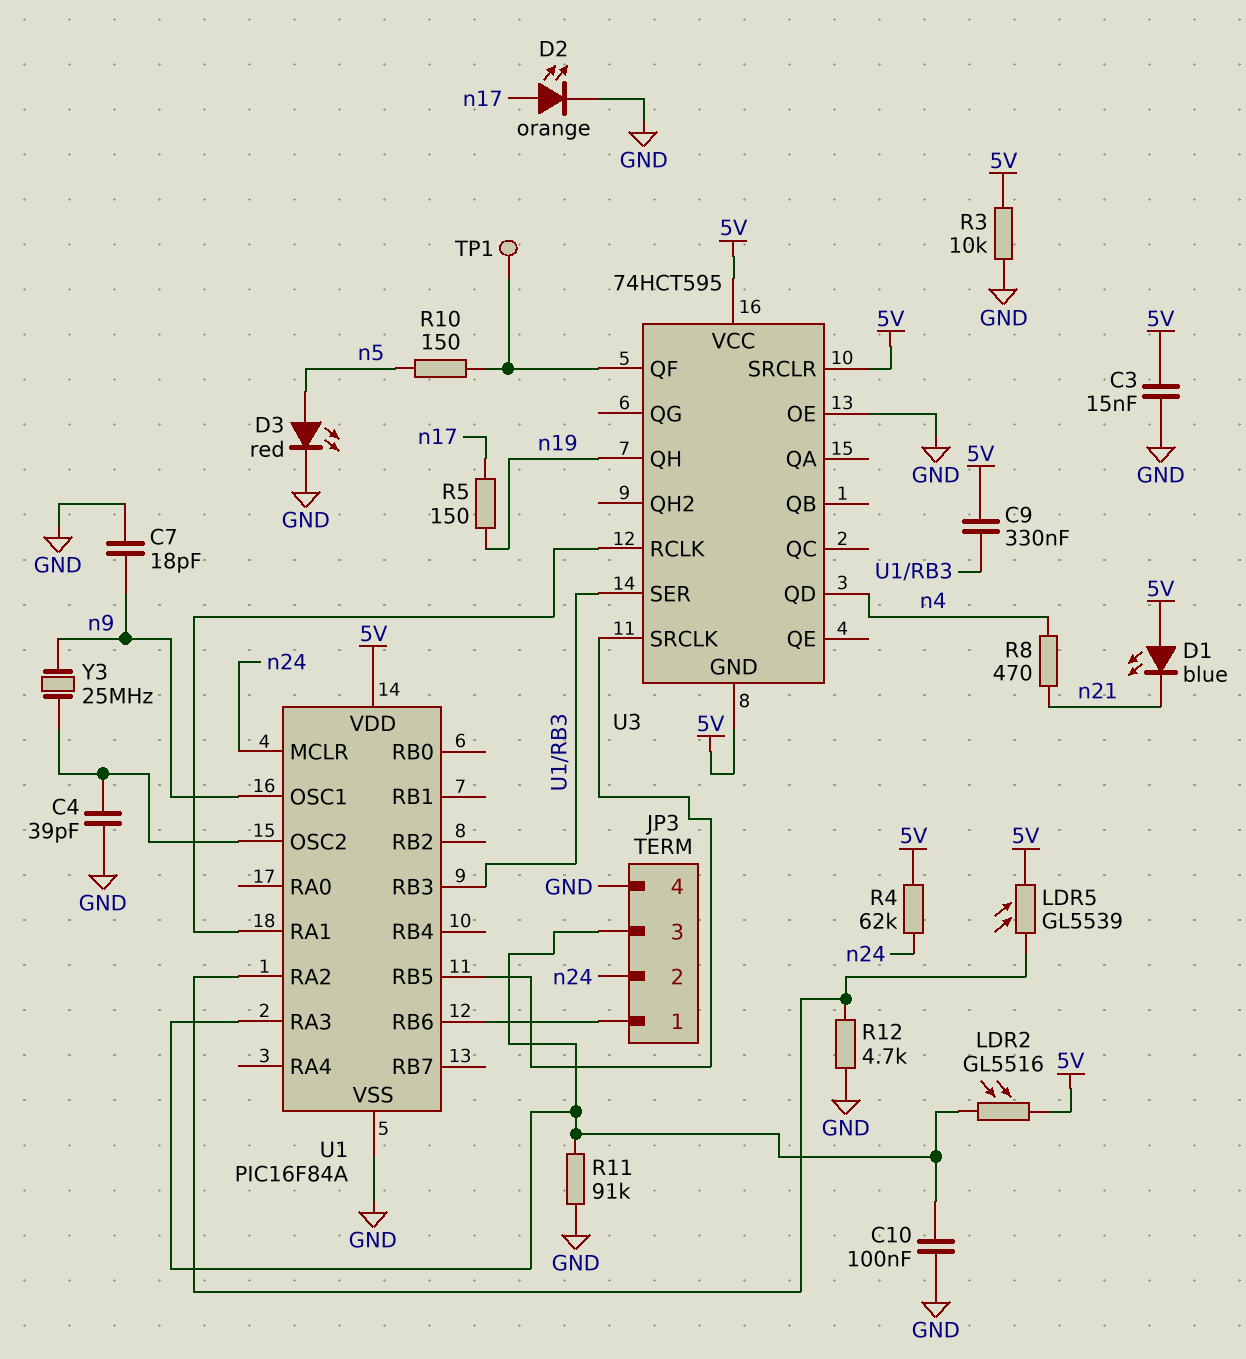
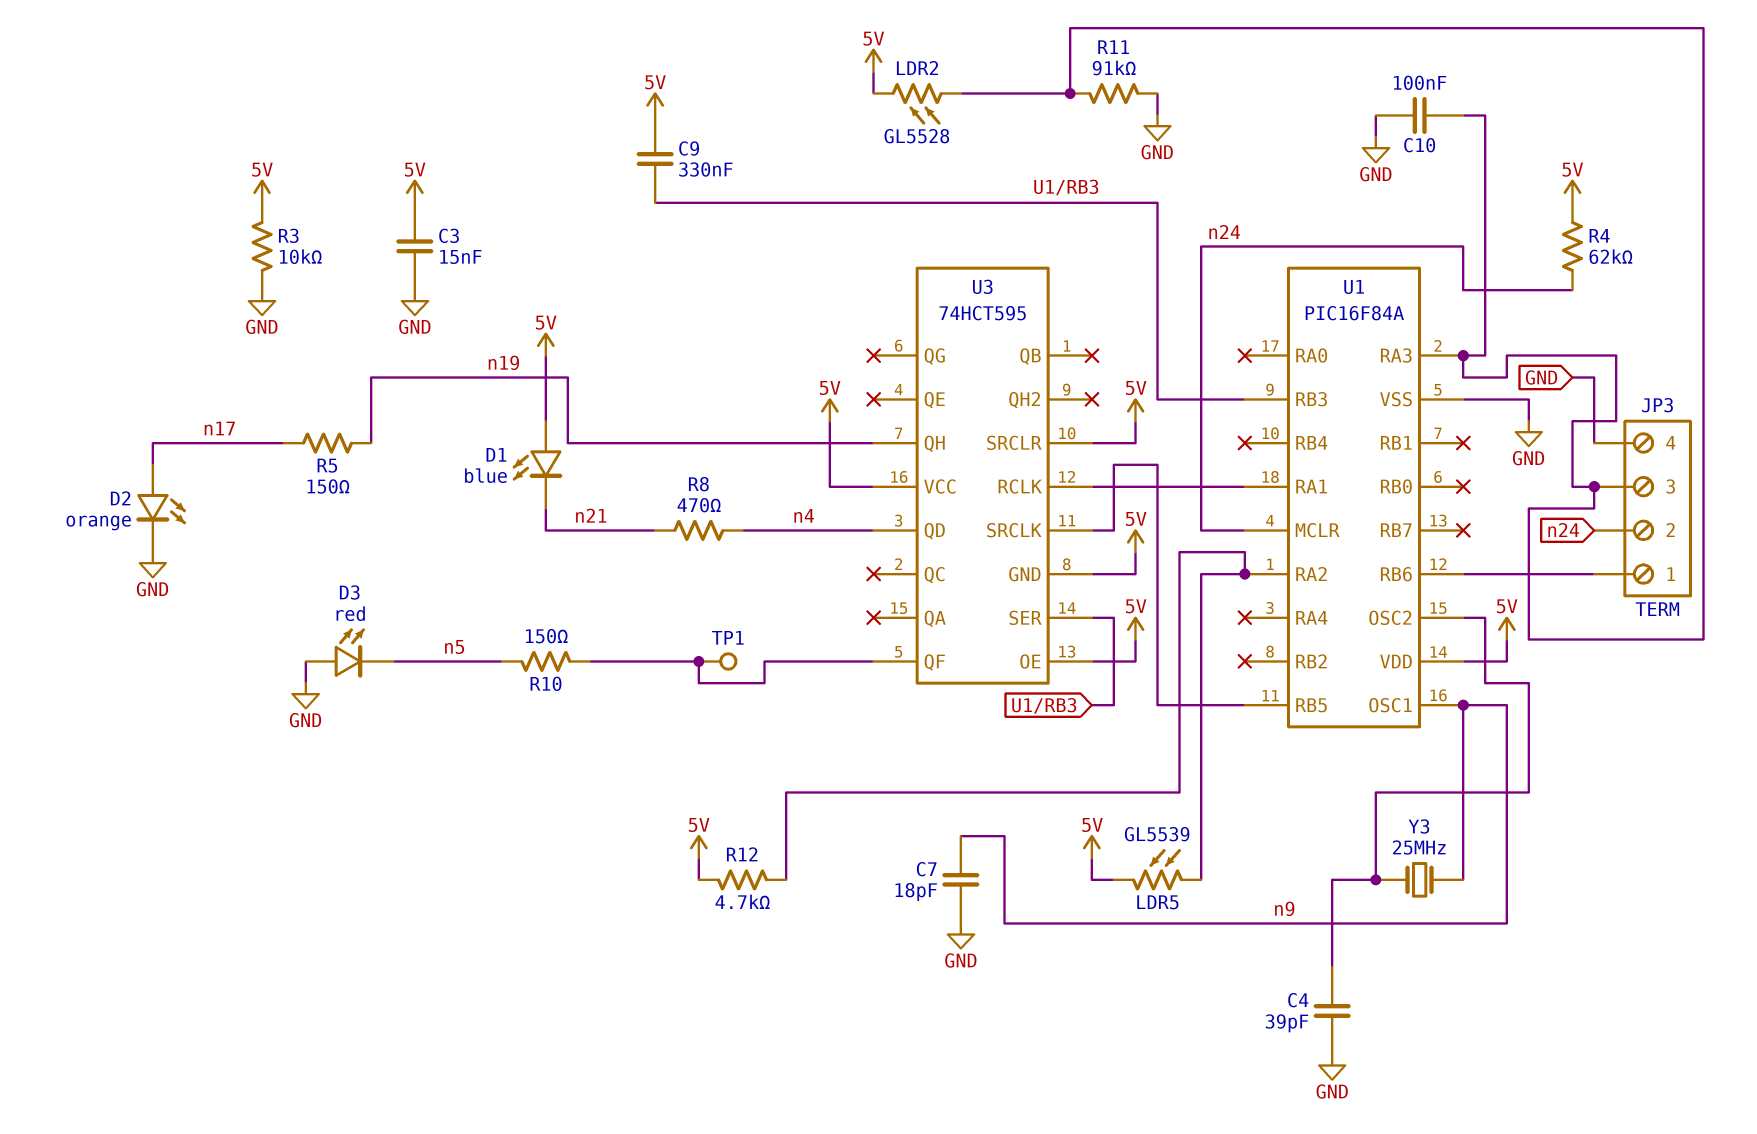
D3: LED red (A n5, K GND) -> LED red (A GND, K n5)
LDR2: GL5516 (5V, JP3/3) -> GL5528 (5V, JP3/3)
R12: 4.7k (GND, U1/RA2) -> 4.7k (5V, U1/RA2)
U3 pin OE: GND -> 5V

